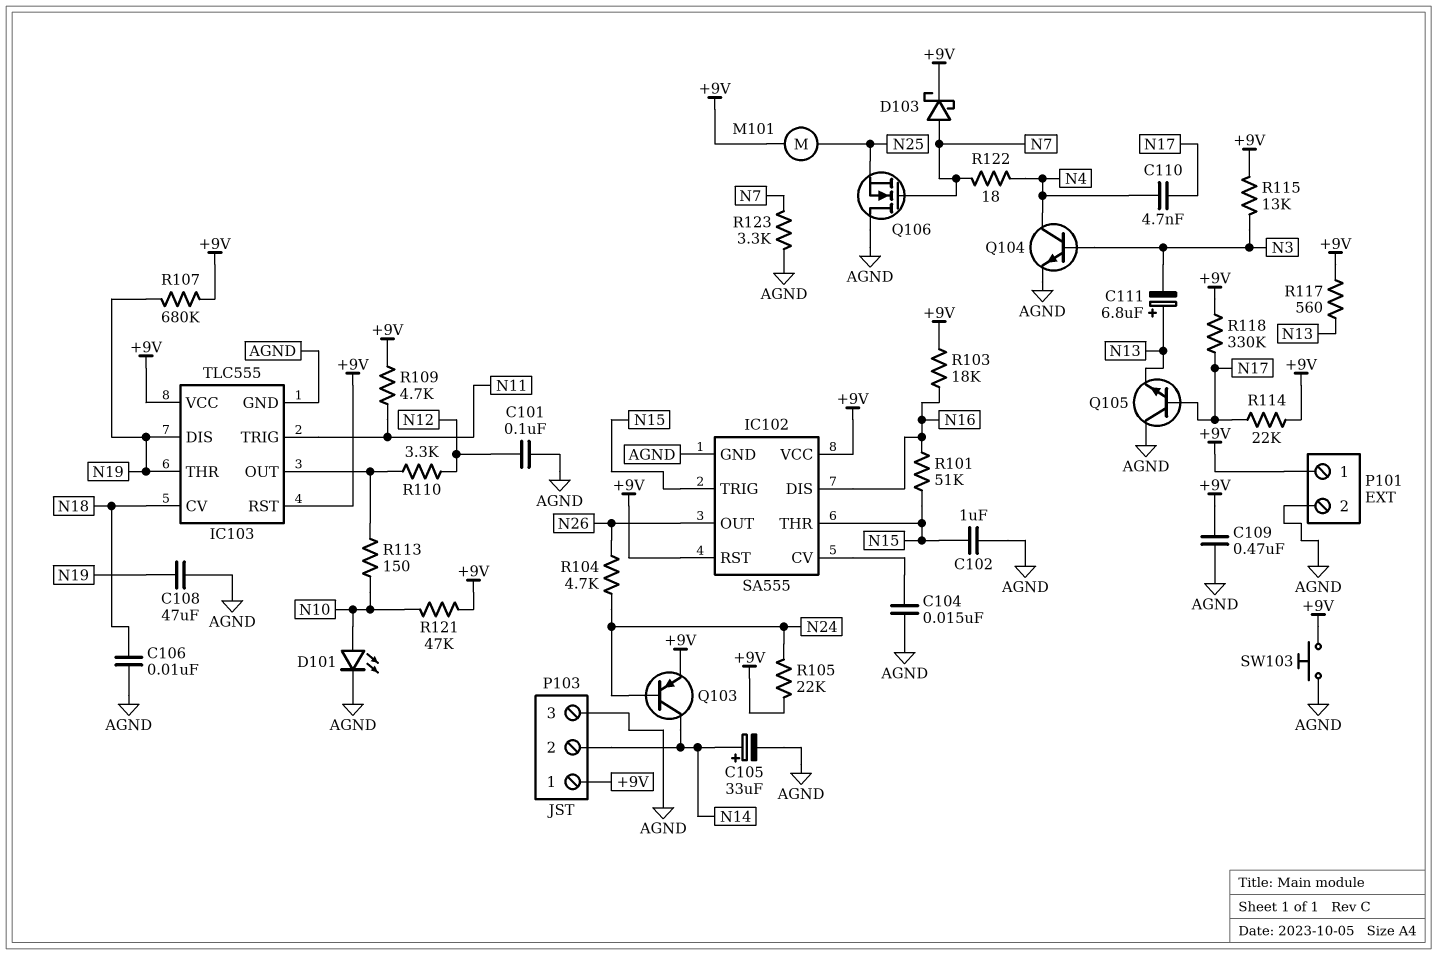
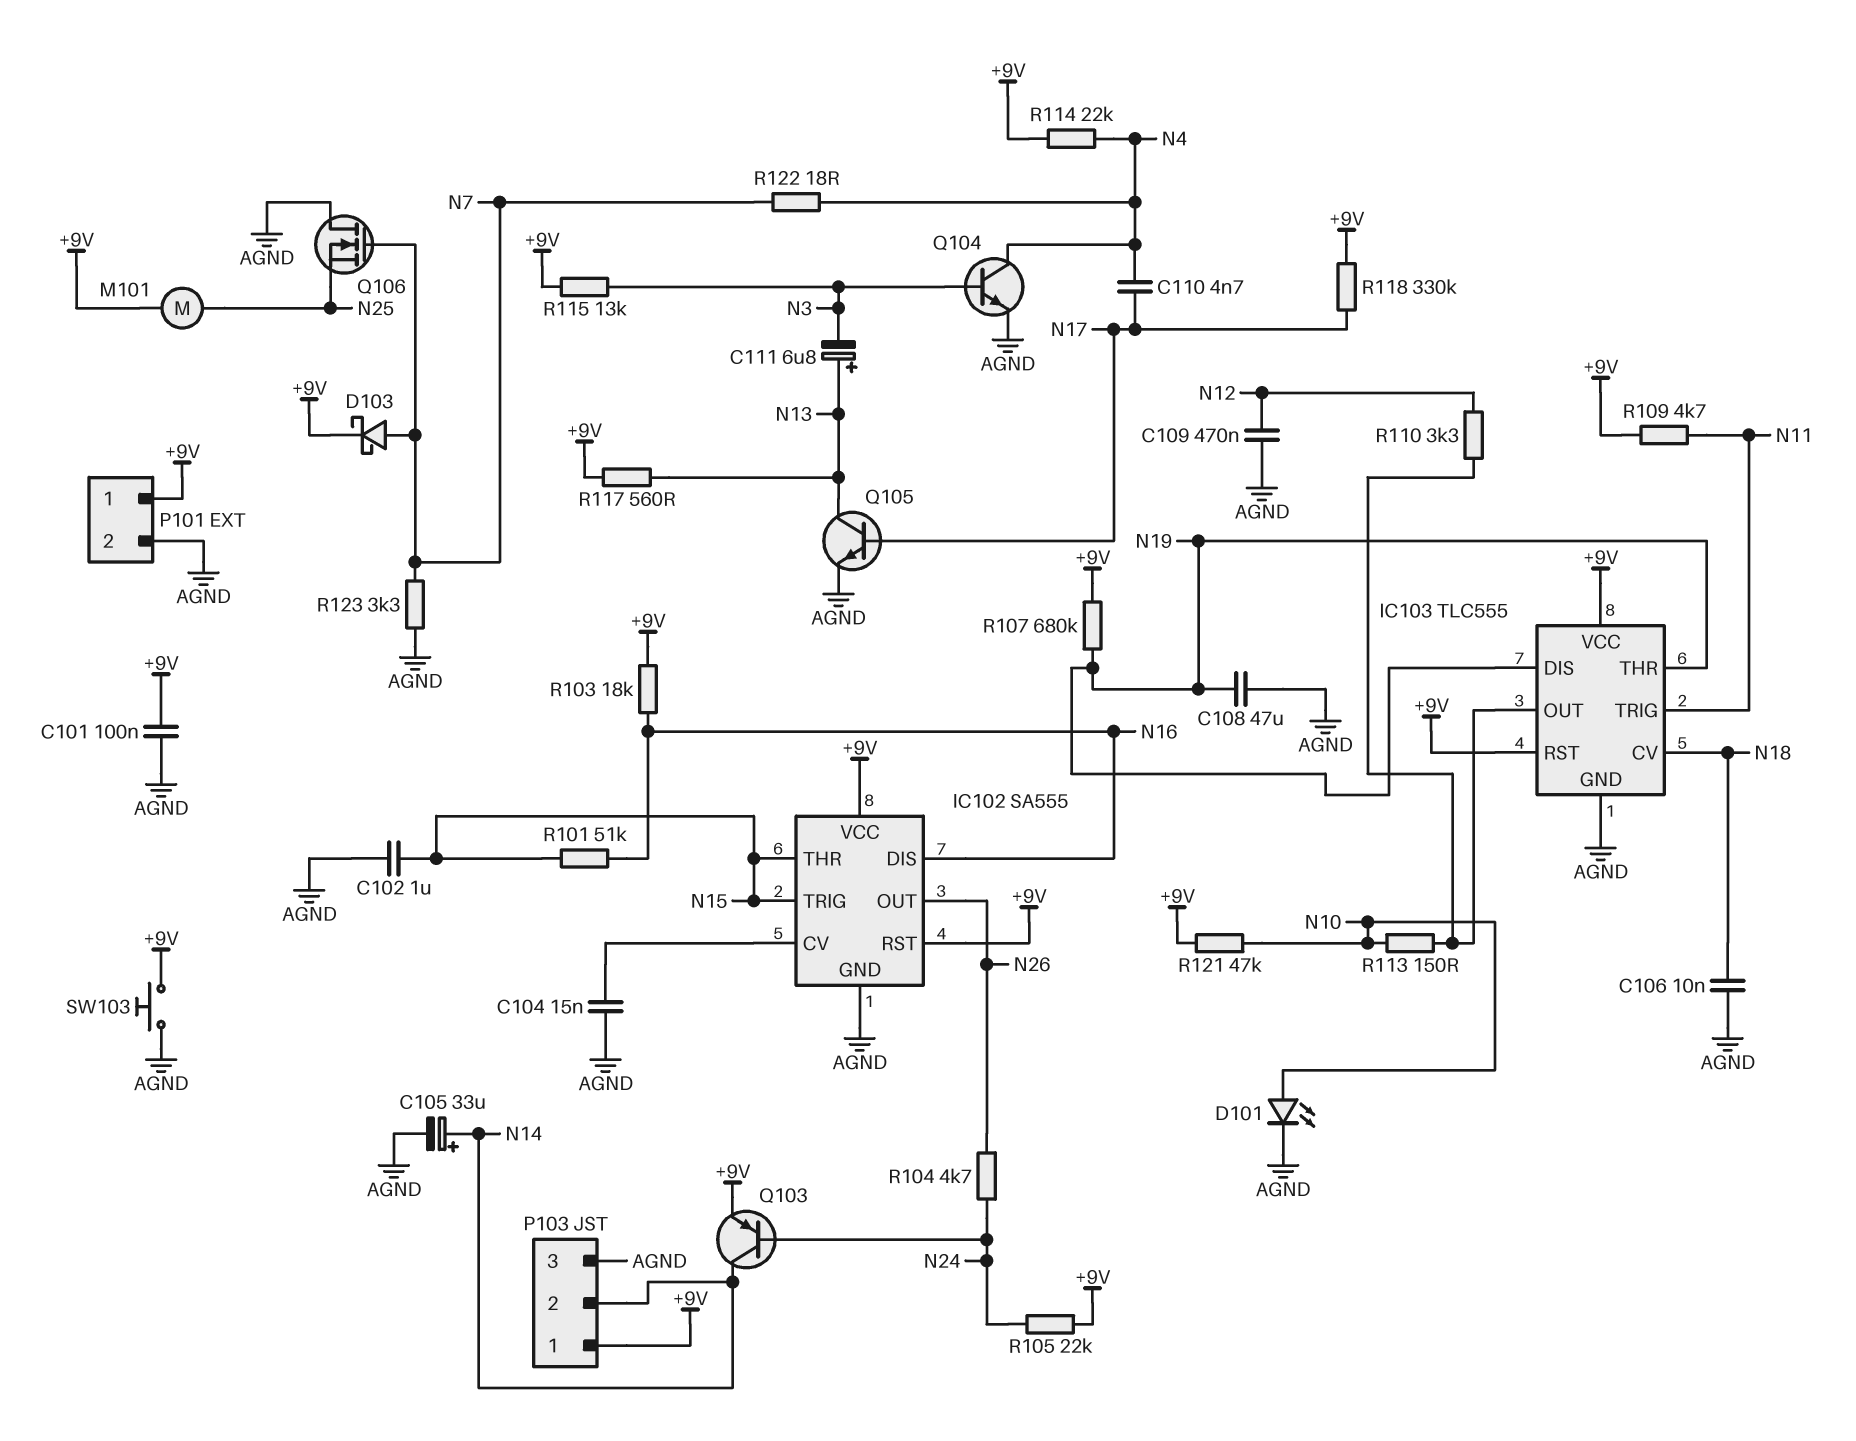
C101: 100nF (AGND, N12) -> 100nF (+9V, AGND)
C109: 470nF (+9V, AGND) -> 470nF (AGND, N12)
Q105: NPN (B N17, C AGND, E N13) -> NPN (B N17, C N13, E AGND)
R114: 22k (+9V, N17) -> 22k (+9V, N4)

